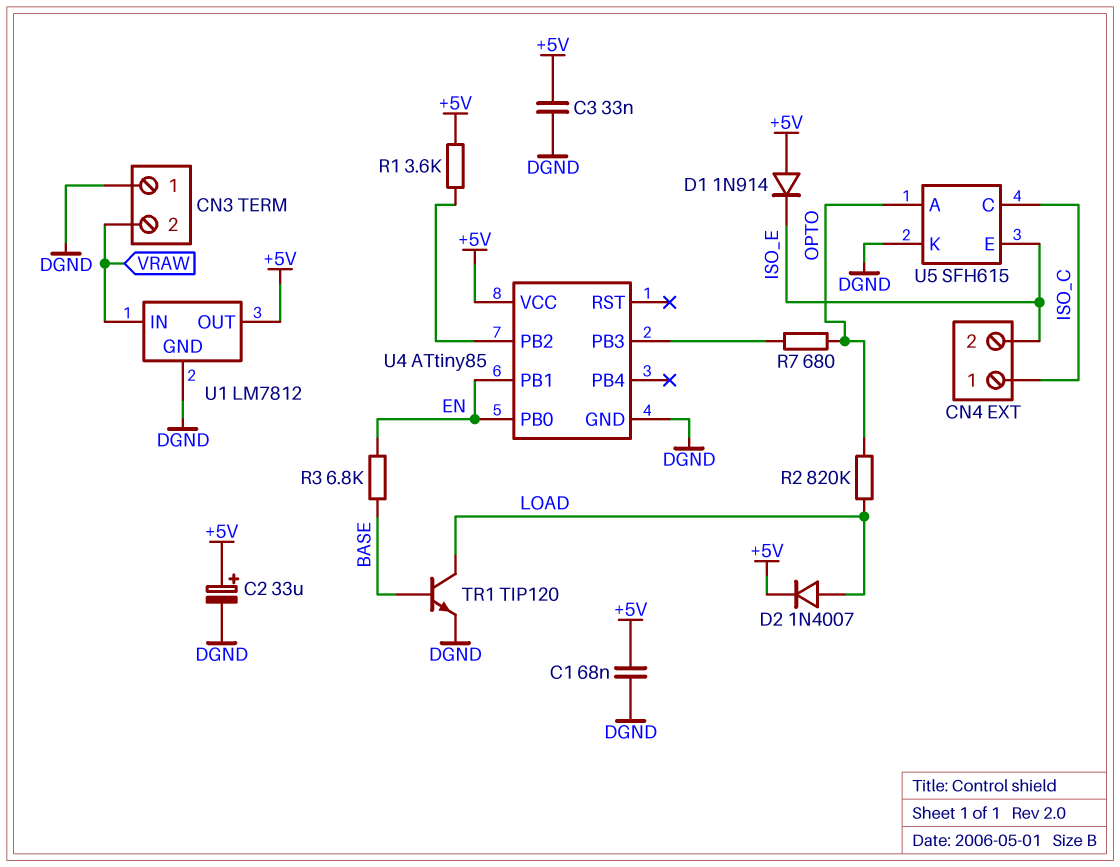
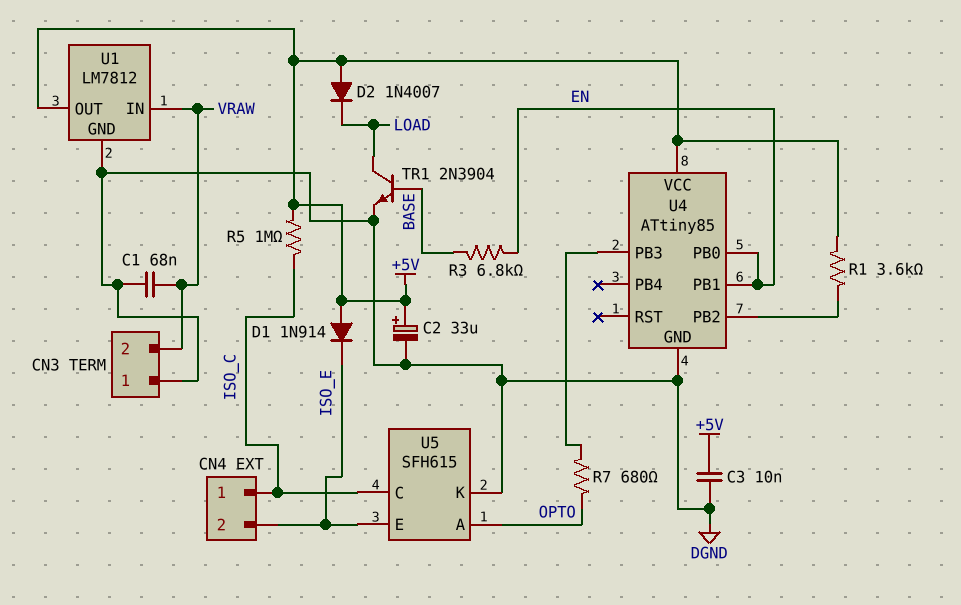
C1: 68nF (+5V, DGND) -> 68nF (DGND, VRAW)
C3: 33nF (+5V, DGND) -> 10nF (+5V, DGND)
D2: diode 1N4007 (A LOAD, K +5V) -> diode 1N4007 (A +5V, K LOAD)
R2: 820k (LOAD, OPTO) -> none
R5: none -> 1M (+5V, ISO_C)
TR1: NPN TIP120 (B BASE, C LOAD, E DGND) -> NPN 2N3904 (B BASE, C LOAD, E DGND)

